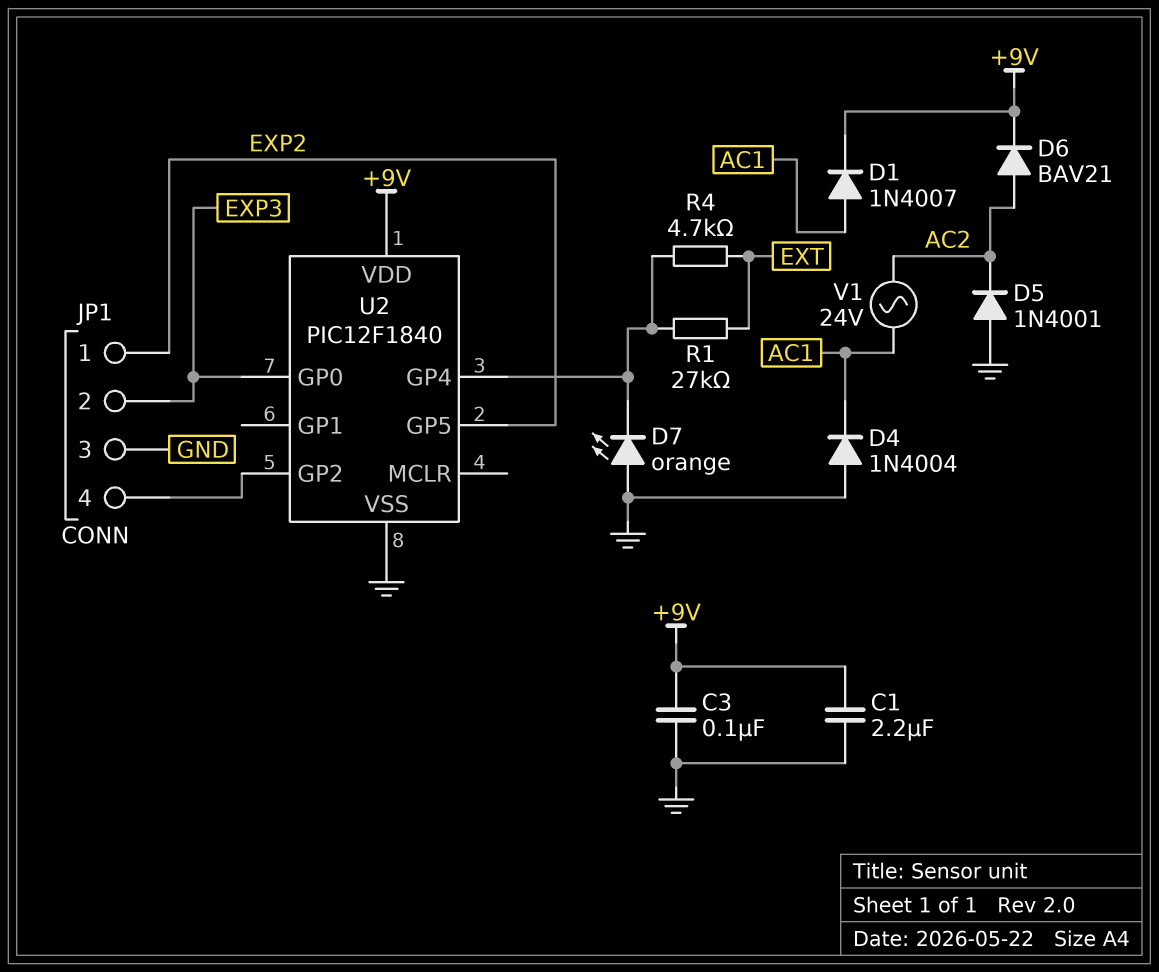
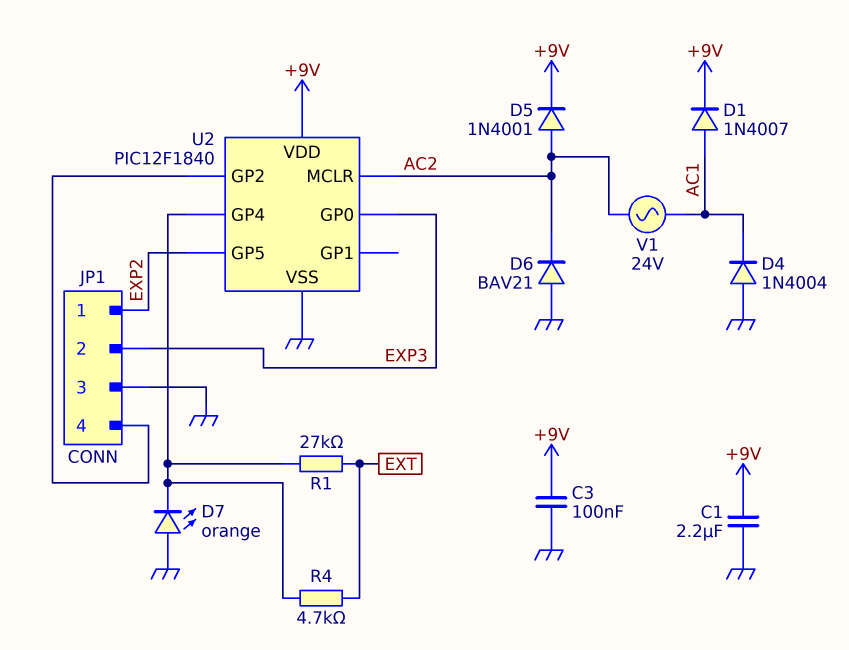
D5: diode 1N4001 (A GND, K AC2) -> diode 1N4001 (A AC2, K +9V)
D6: diode BAV21 (A AC2, K +9V) -> diode BAV21 (A GND, K AC2)
U2 pin MCLR: none -> AC2

